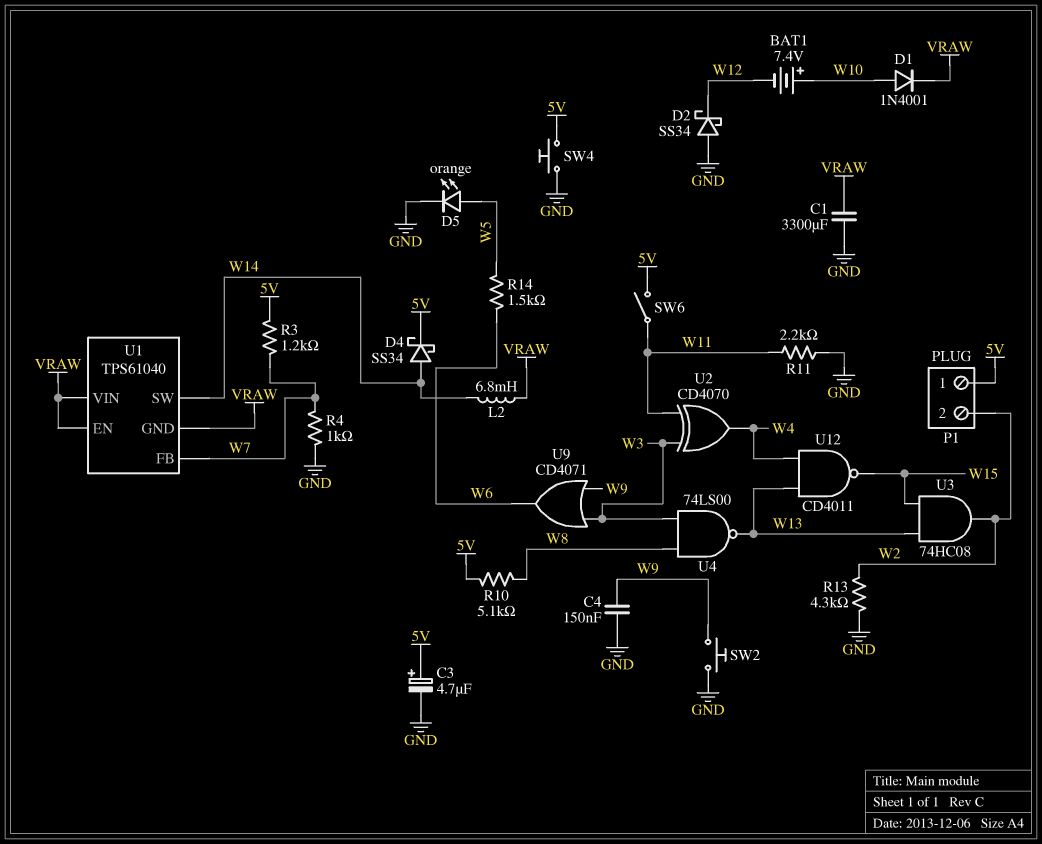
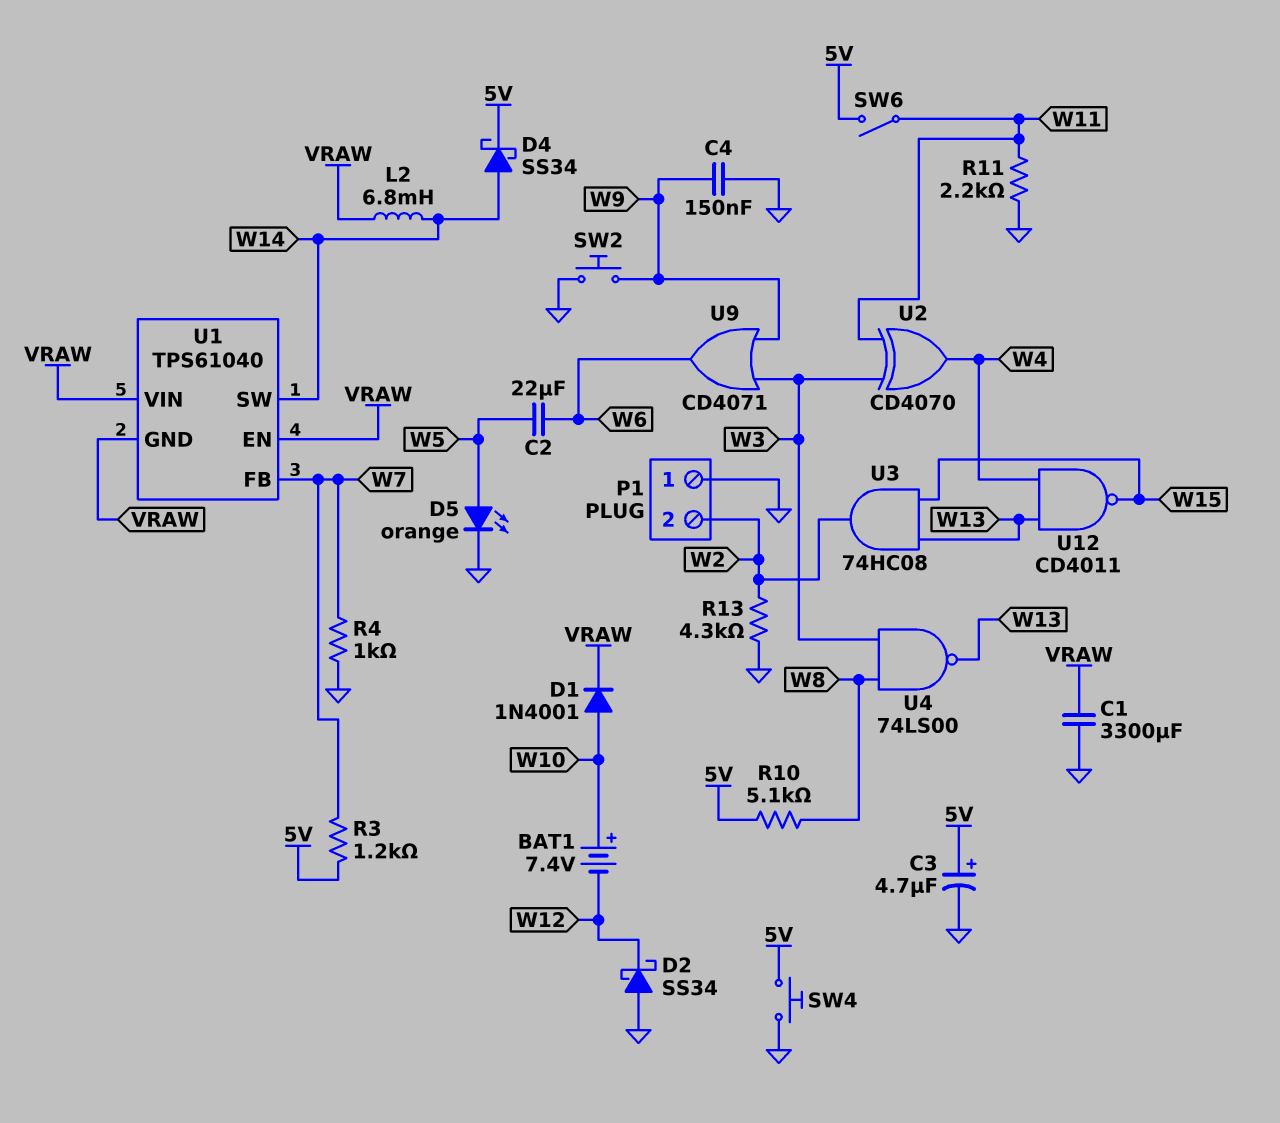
C2: none -> 22uF (W5, W6)
P1 pin 1: 5V -> GND
R14: 1.5k (W5, W6) -> none

